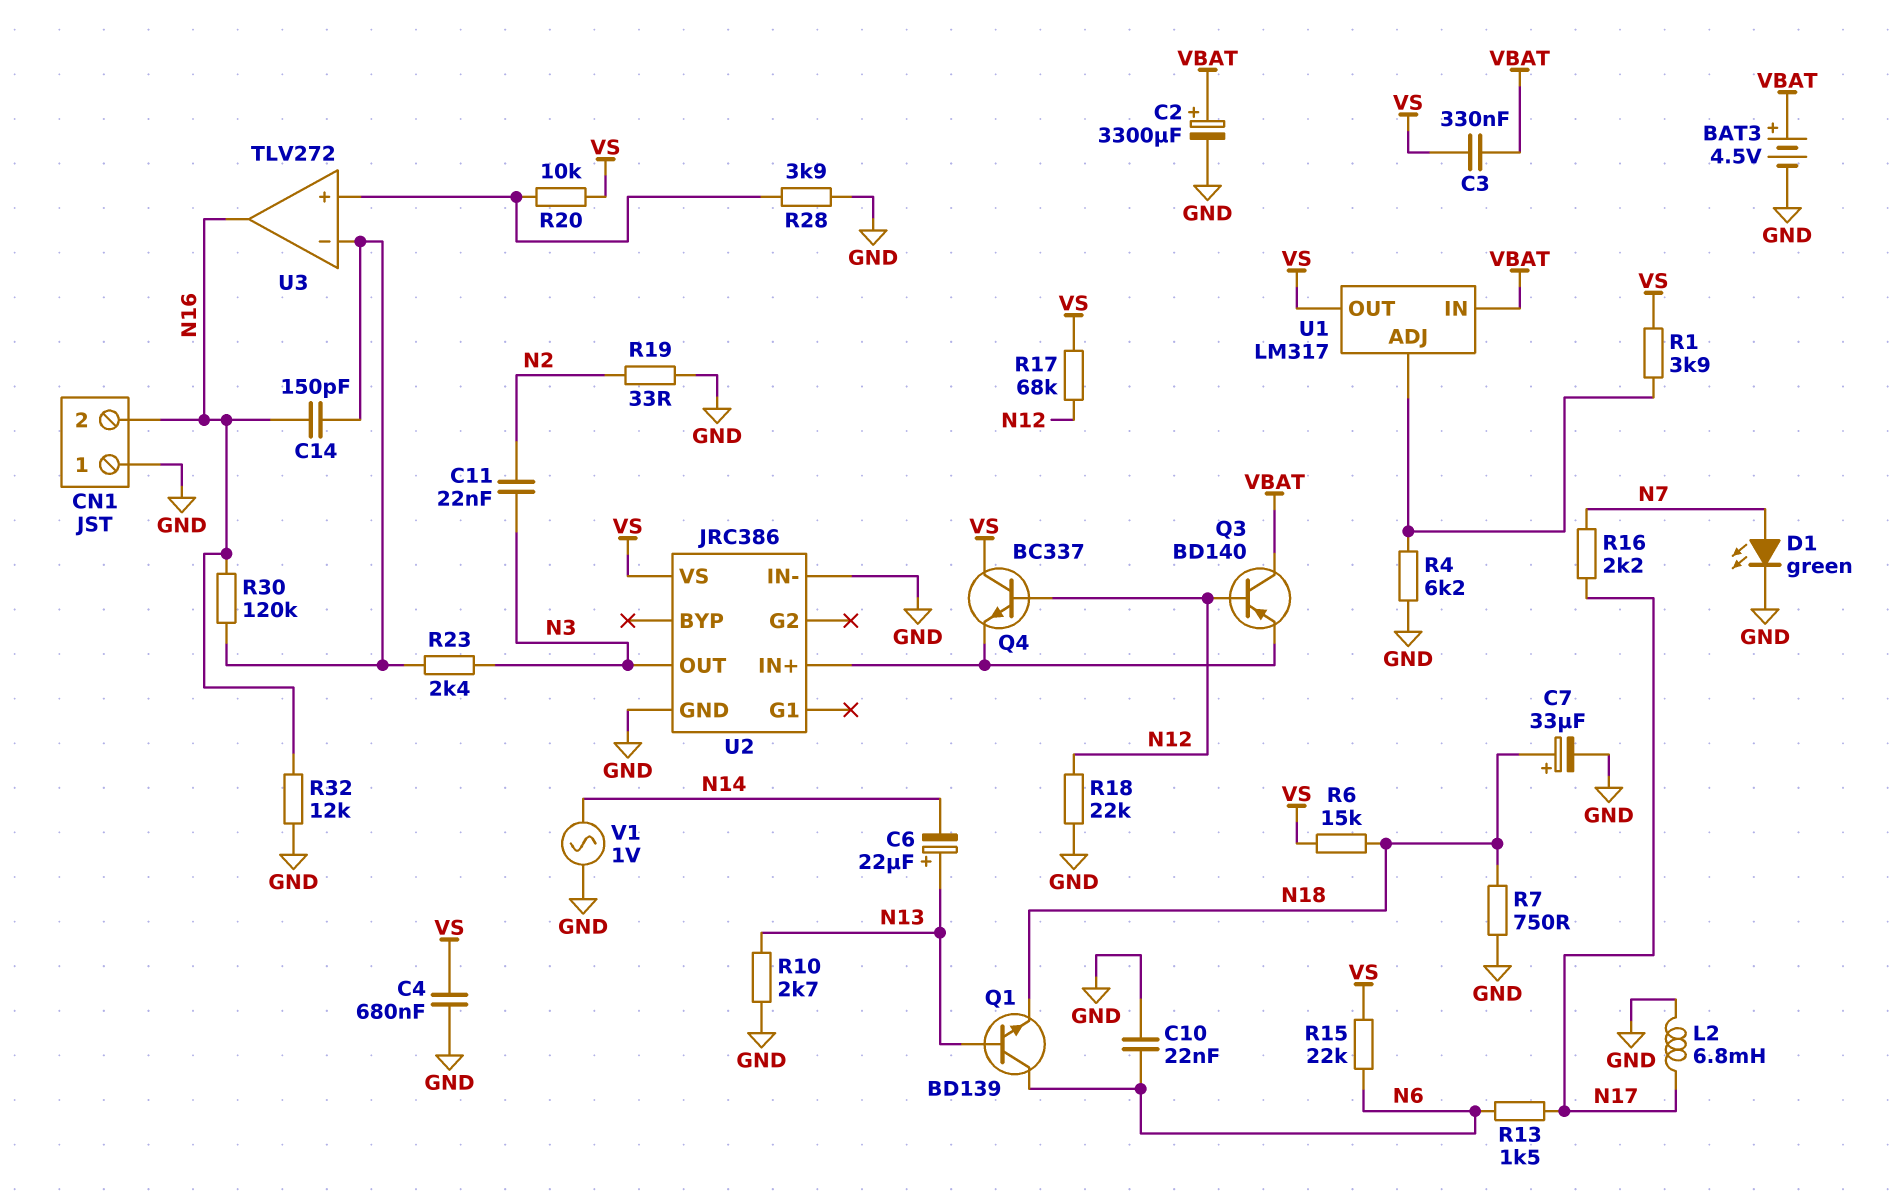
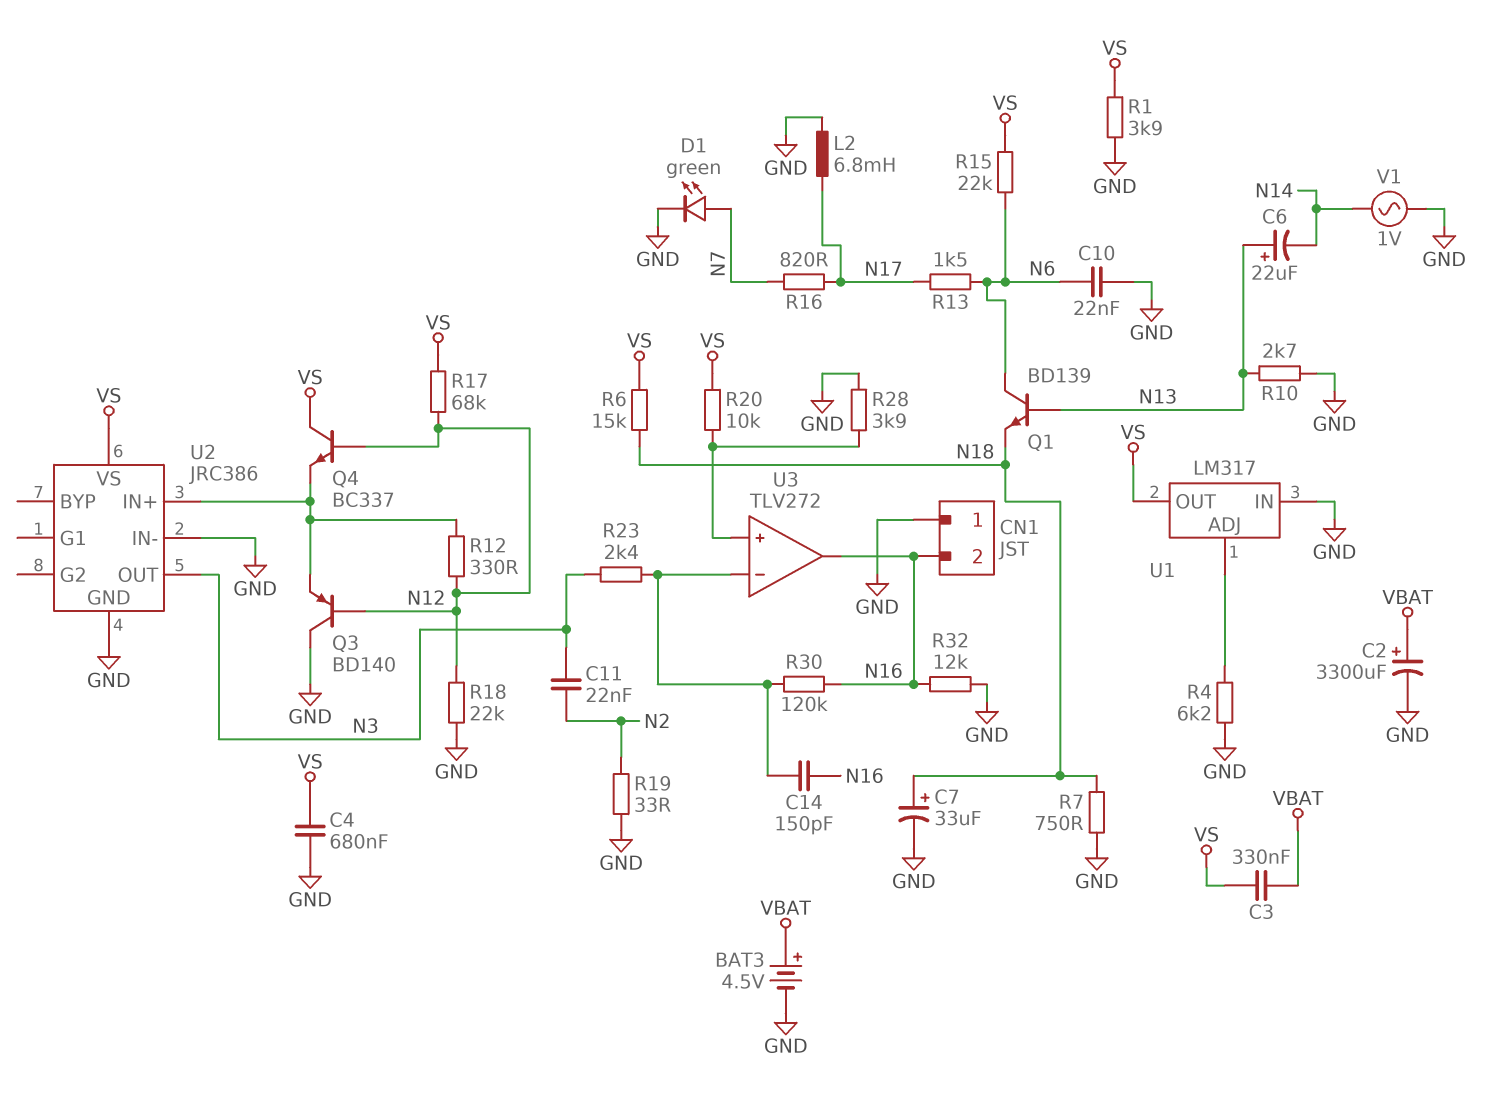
Q3: PNP BD140 (B N12, C VBAT, E U2/IN+) -> PNP BD140 (B N12, C GND, E U2/IN+)
R1: 3.9k (U1/ADJ, VS) -> 3.9k (GND, VS)
R12: none -> 330 (N12, U2/IN+)
R16: 2.2k (N7, N17) -> 820 (N7, N17)
U1 pin IN: VBAT -> GND

